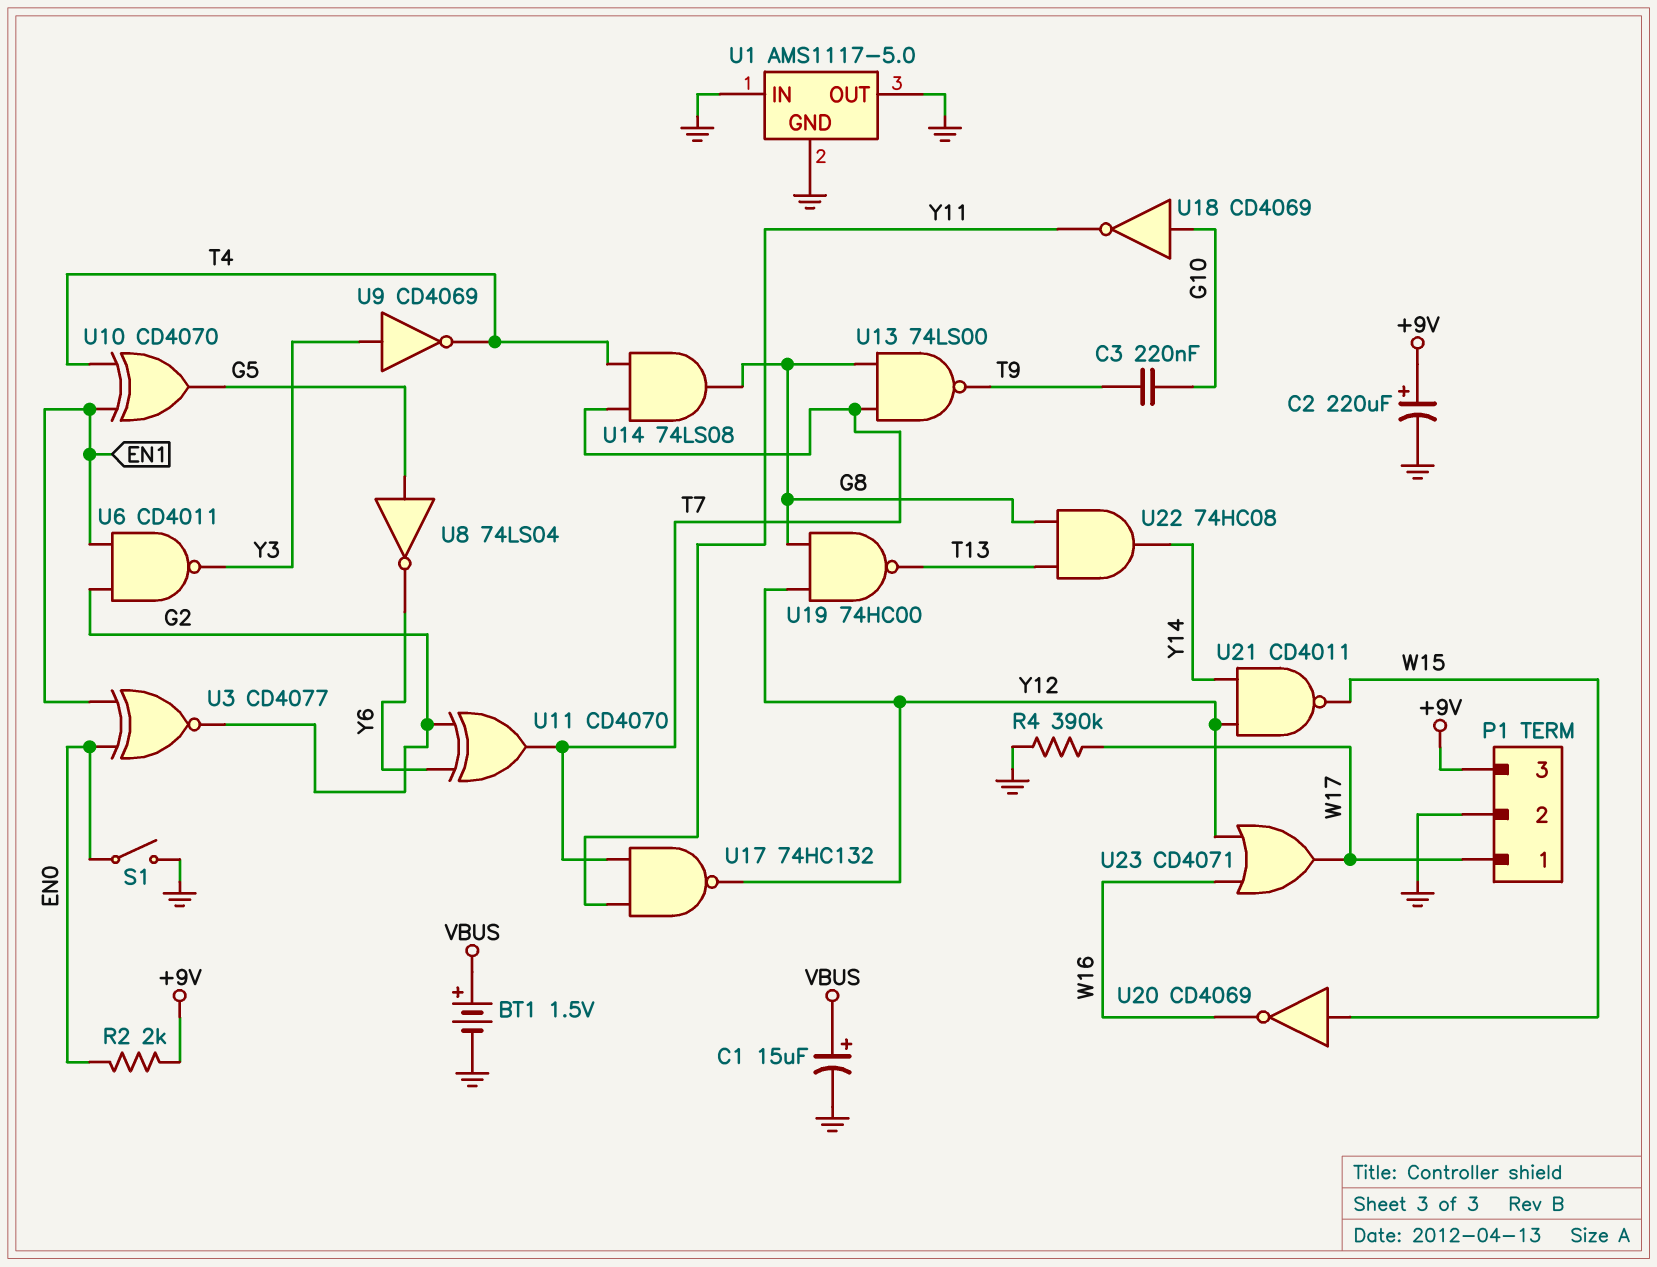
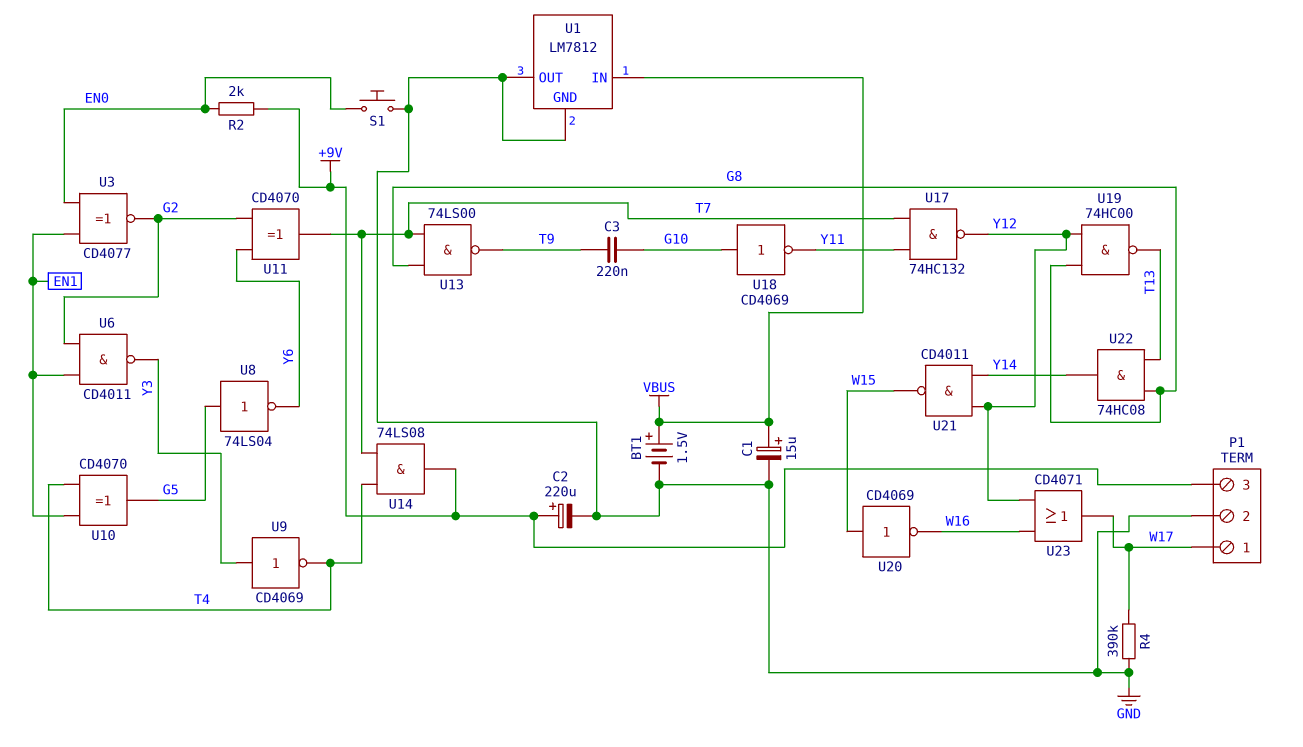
S1: switch (EN0, GND) -> button (EN0, GND)
U1: AMS1117-5.0 -> LM7812
U1 pin IN: GND -> VBUS
U14: AND 74LS08 (in T4, in T7, out G8) -> AND 74LS08 (in T4, in T7, out +9V)

